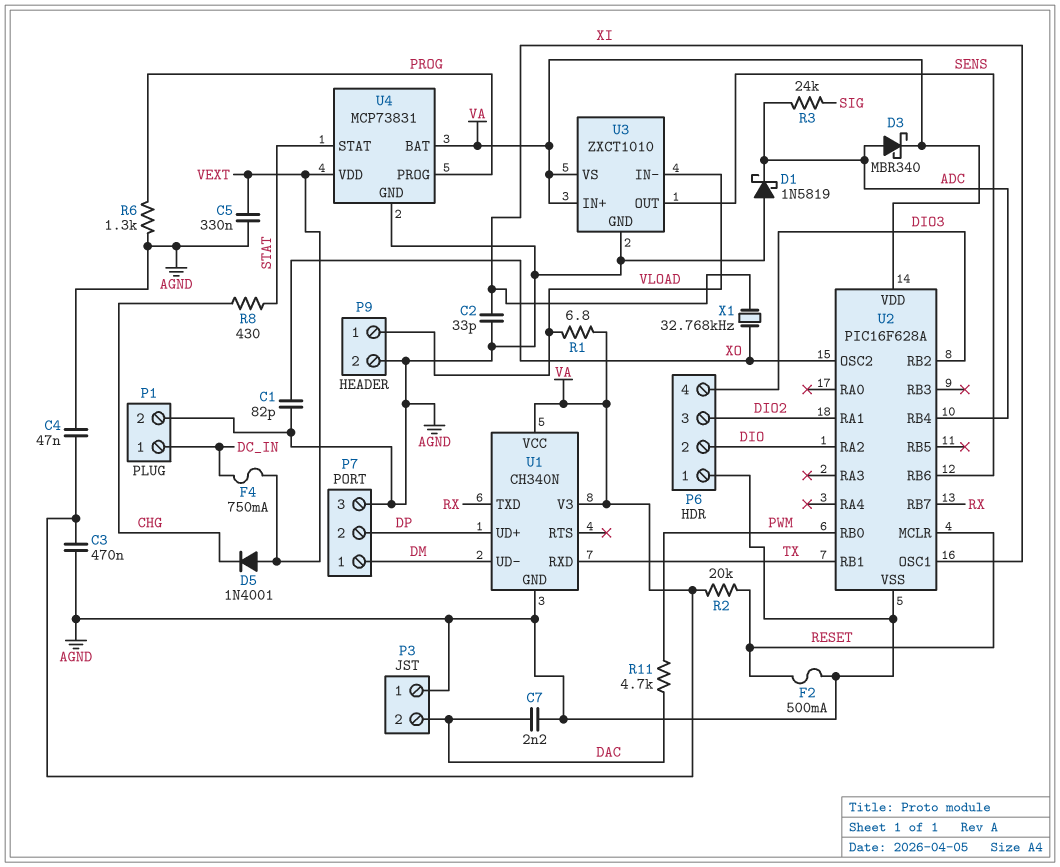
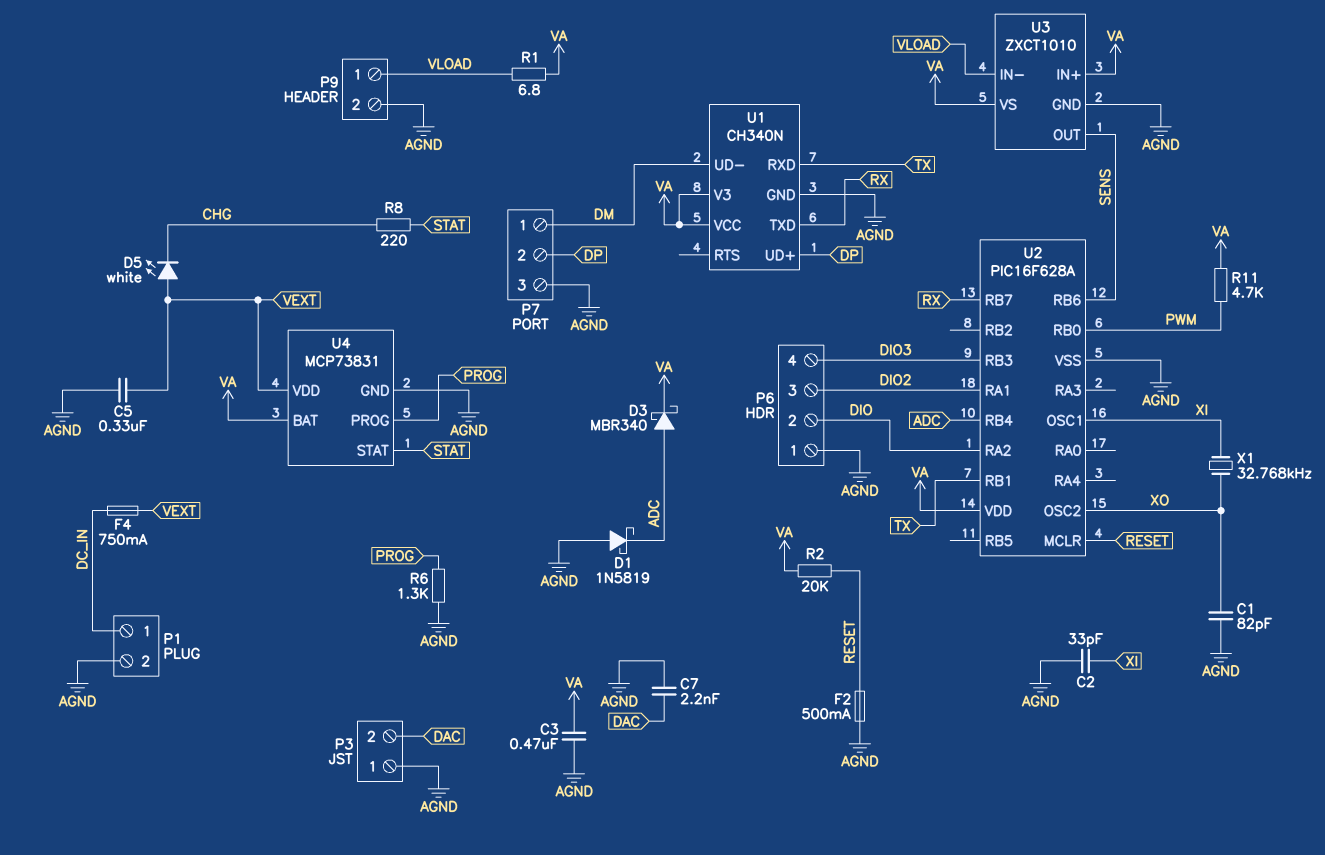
C4: 47nF (AGND, VA) -> none
D5: diode 1N4001 (A VEXT, K CHG) -> LED white (A VEXT, K CHG)
R3: 24k (ADC, SIG) -> none
R8: 430 (CHG, STAT) -> 220 (CHG, STAT)
R11: 4.7k (DAC, PWM) -> 4.7k (PWM, VA)
U2 pin RB2: DIO3 -> none
U2 pin RB3: none -> DIO3

